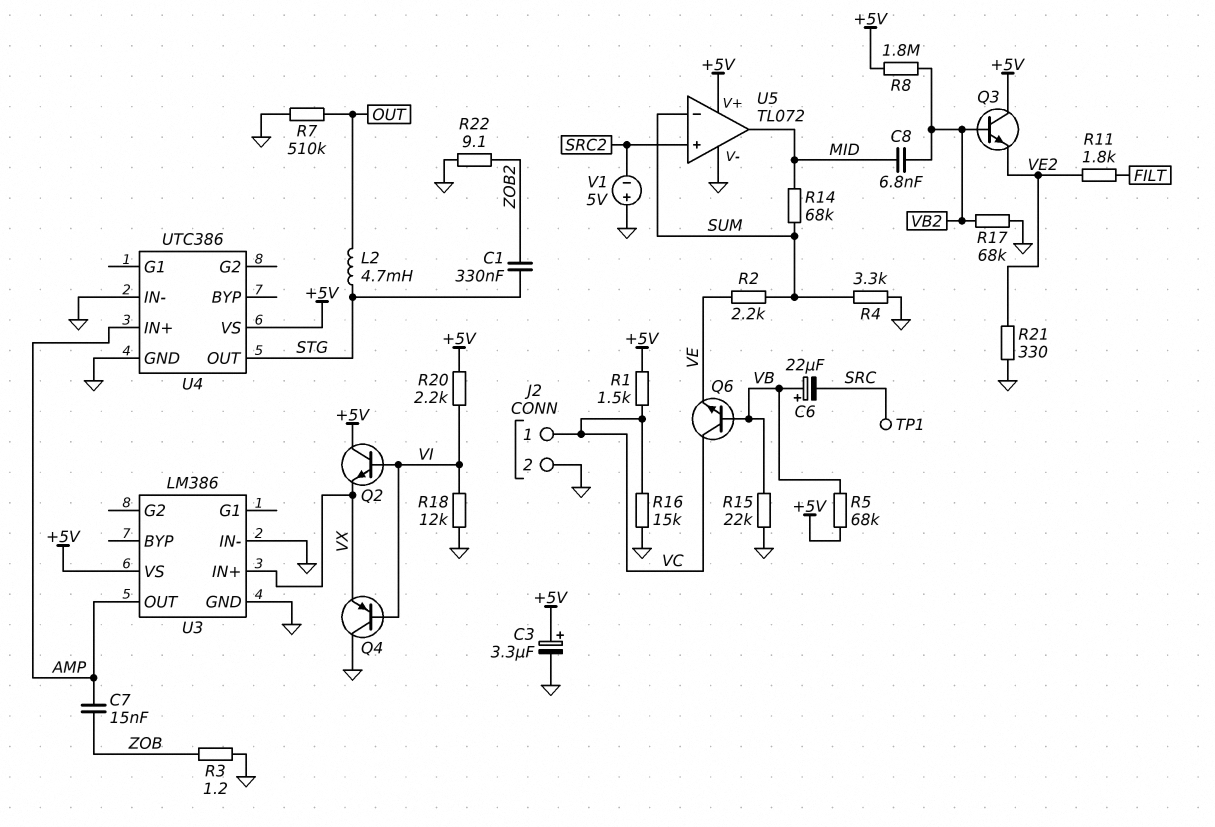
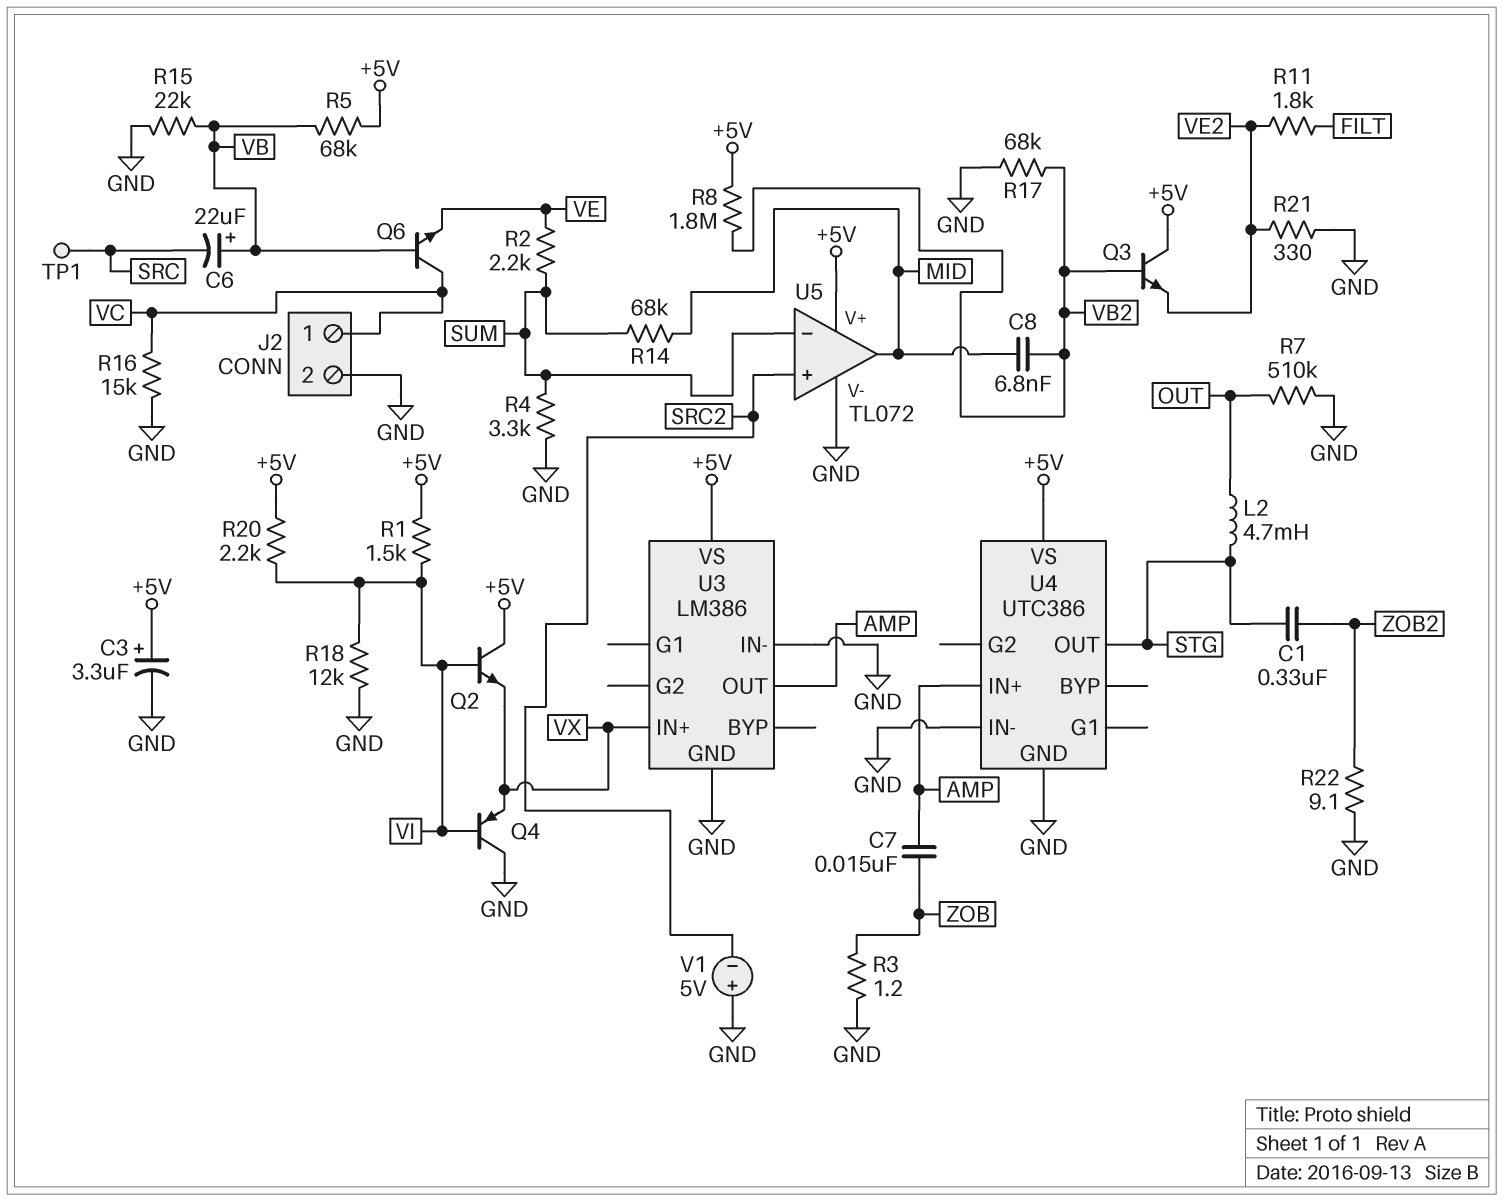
R1: 1.5k (+5V, VC) -> 1.5k (+5V, VI)

